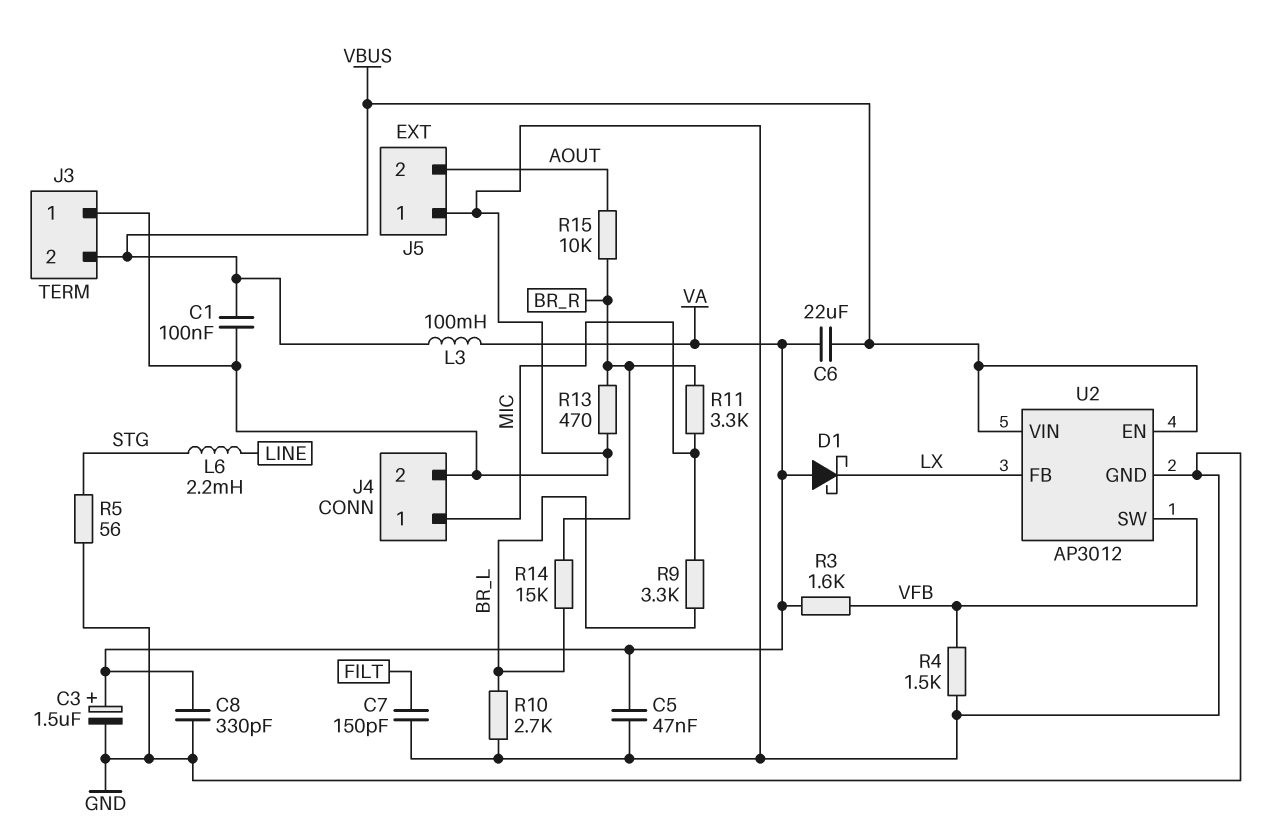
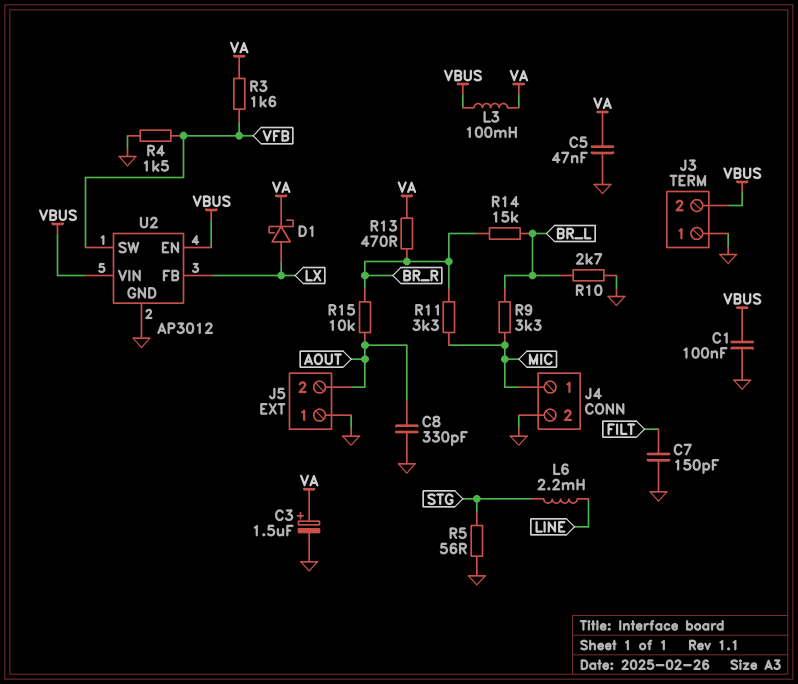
C6: 22uF (VA, VBUS) -> none
C8: 330pF (GND, VA) -> 330pF (AOUT, GND)
D1: schottky (A VA, K LX) -> schottky (A LX, K VA)
R13: 470 (BR_R, GND) -> 470 (BR_R, VA)

